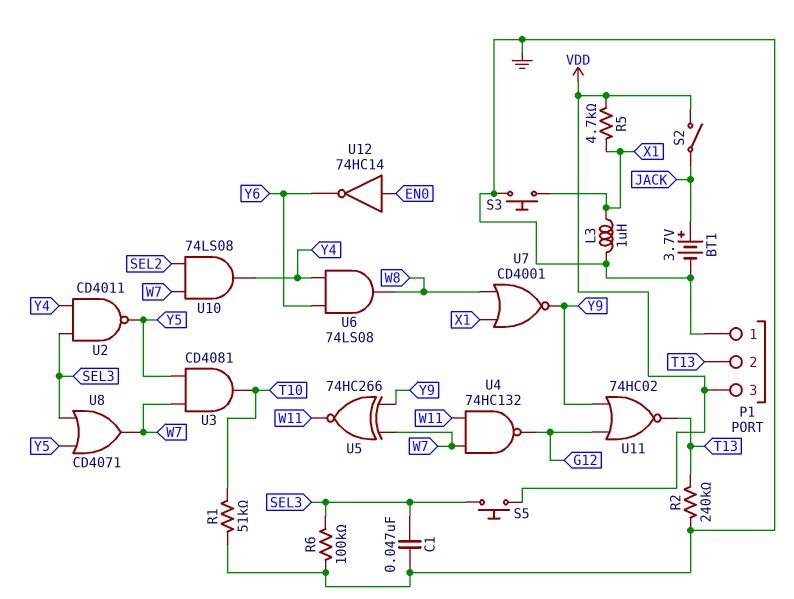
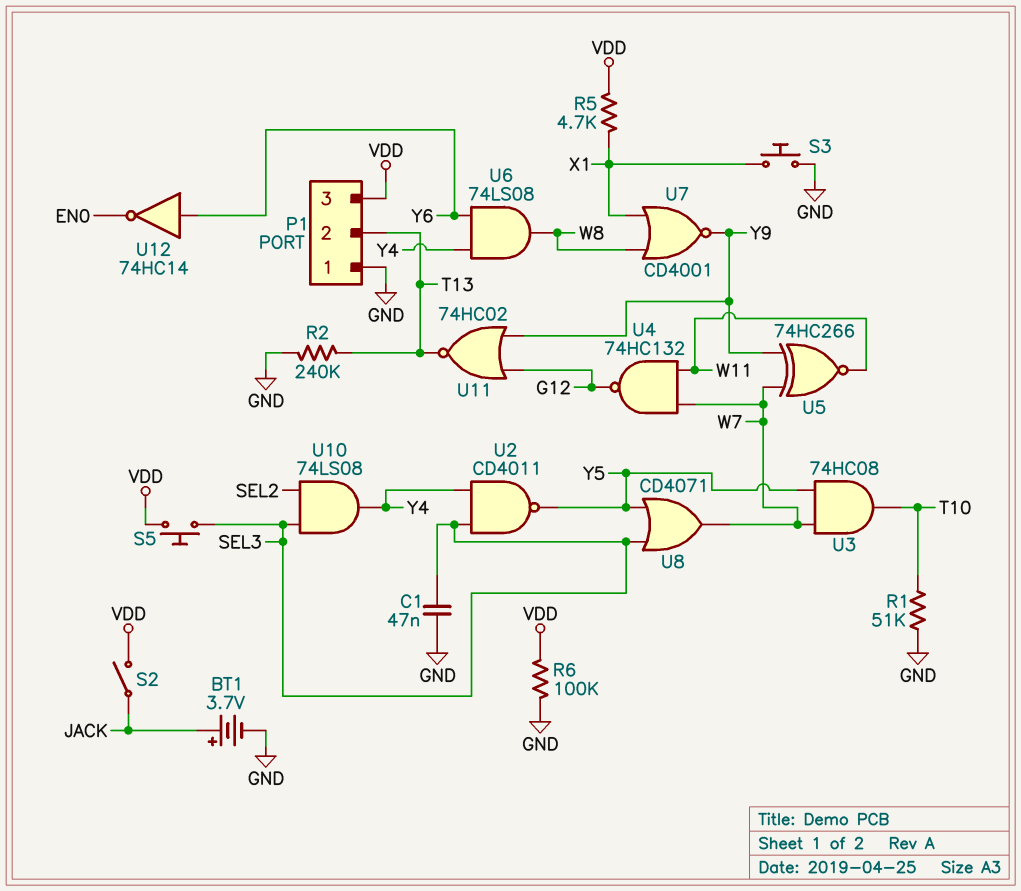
L3: 1uH (GND, X1) -> none
R6: 100k (GND, SEL3) -> 100k (GND, VDD)
U3: AND CD4081 (in W7, in Y5, out T10) -> AND 74HC08 (in W7, in Y5, out T10)
U10: AND 74LS08 (in SEL2, in W7, out Y4) -> AND 74LS08 (in SEL2, in SEL3, out Y4)
U12: NOT 74HC14 (in EN0, out Y6) -> NOT 74HC14 (in Y6, out EN0)

